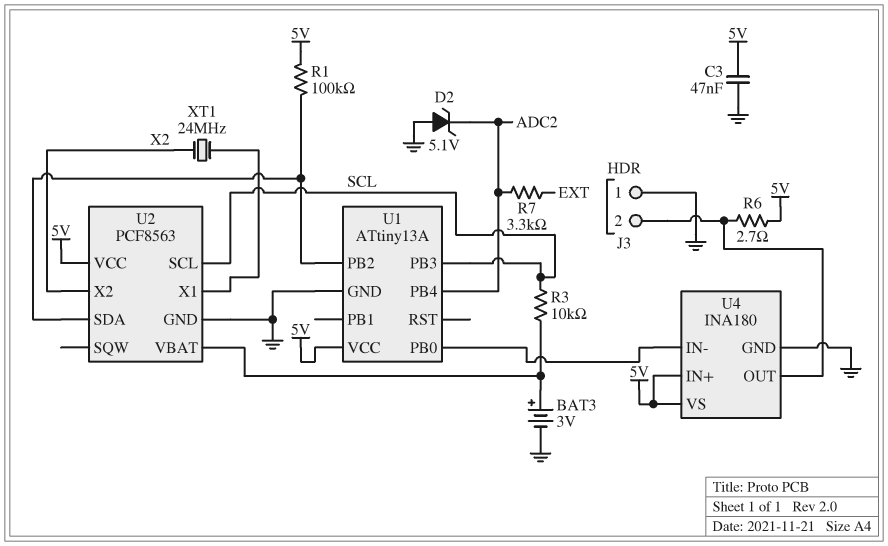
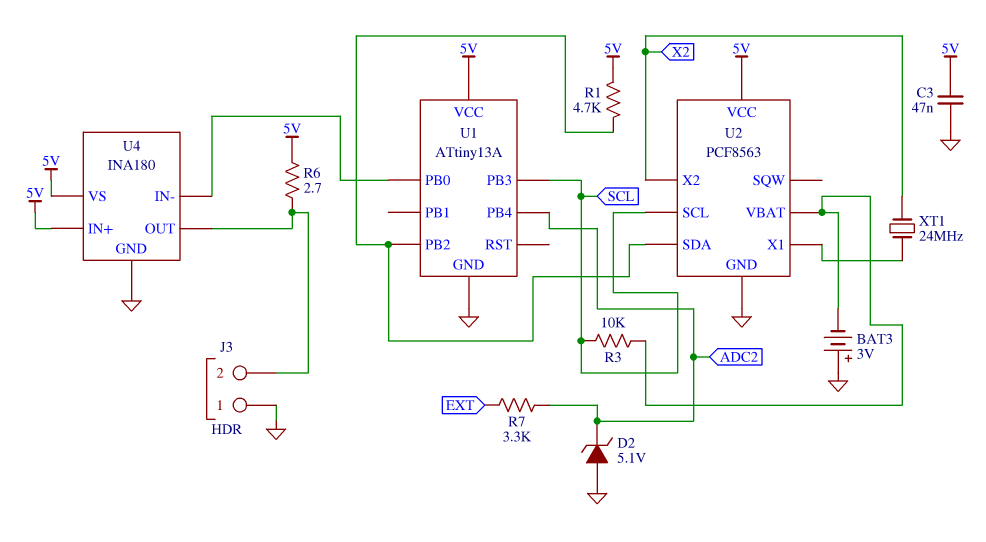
BAT3: 3V (plus U2/VBAT, minus GND) -> 3V (plus GND, minus U2/VBAT)
R1: 100k (5V, U1/PB2) -> 4.7k (5V, U1/PB2)

